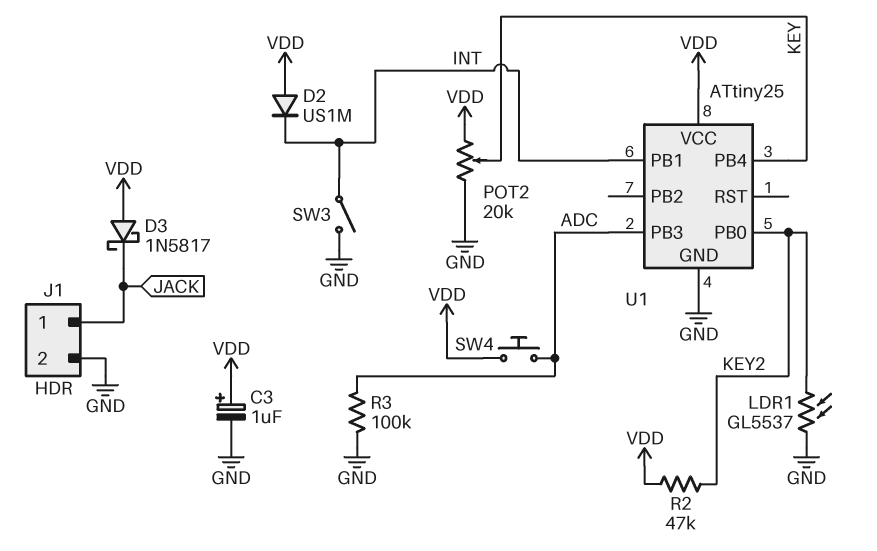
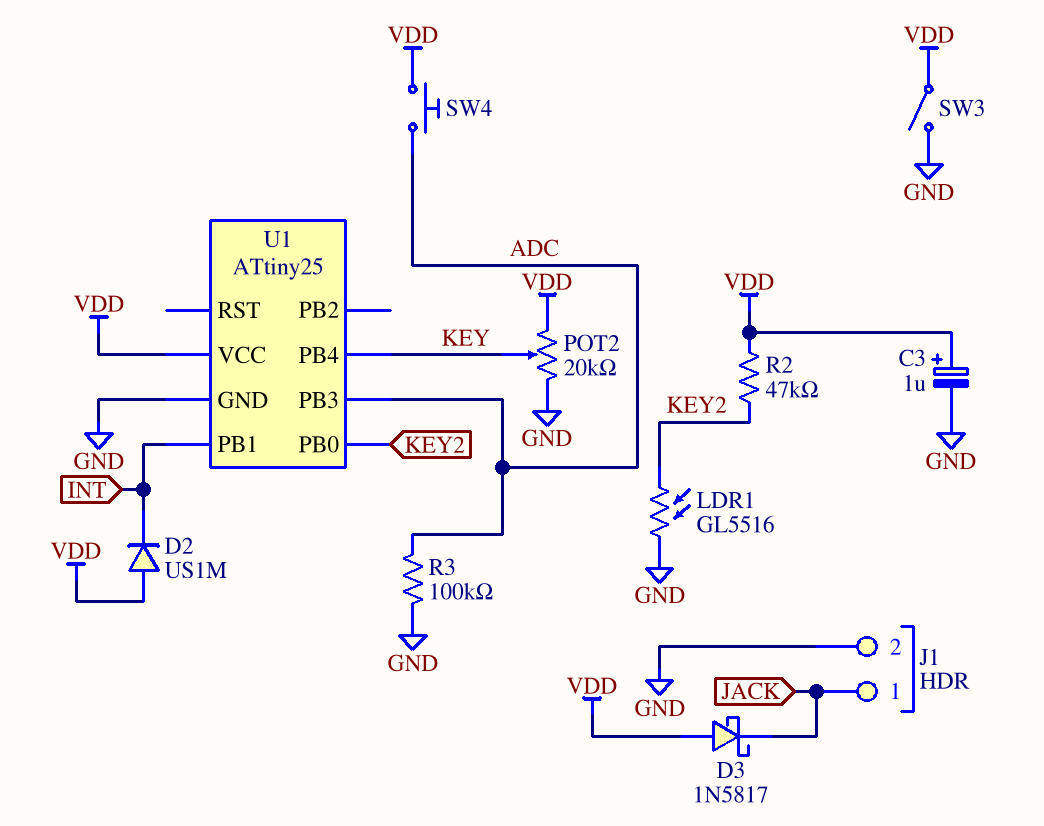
LDR1: GL5537 (GND, KEY2) -> GL5516 (GND, KEY2)
SW3: switch (GND, INT) -> switch (GND, VDD)

